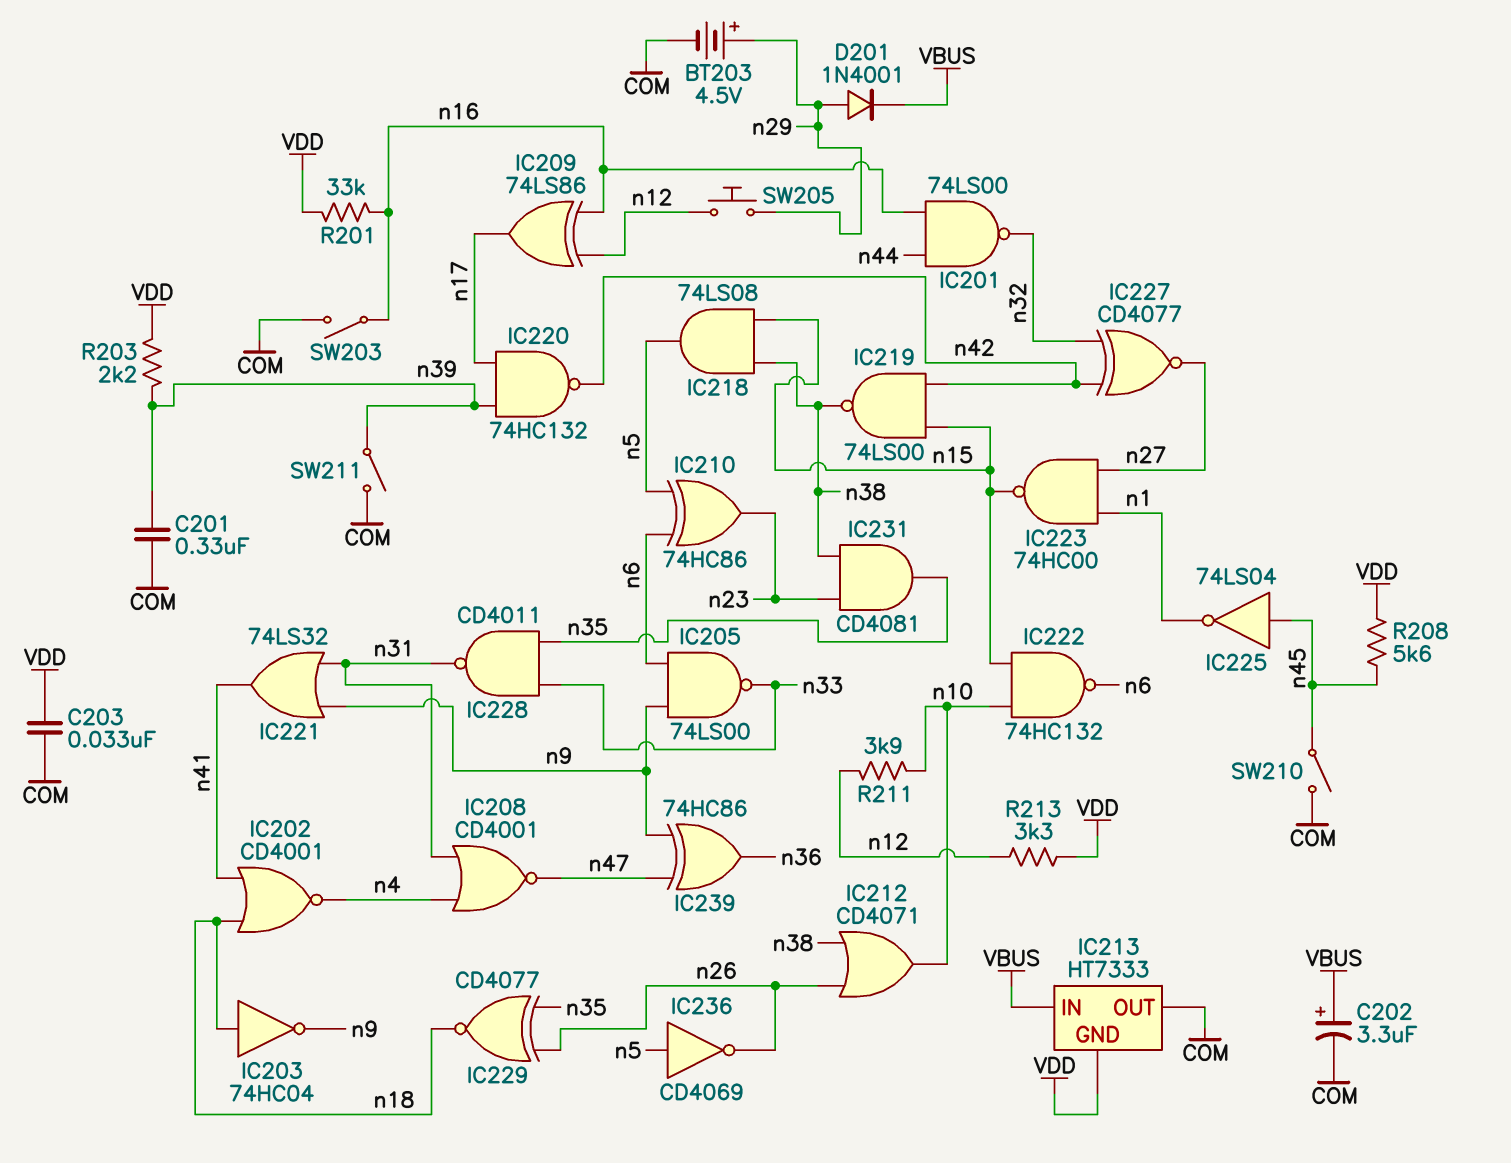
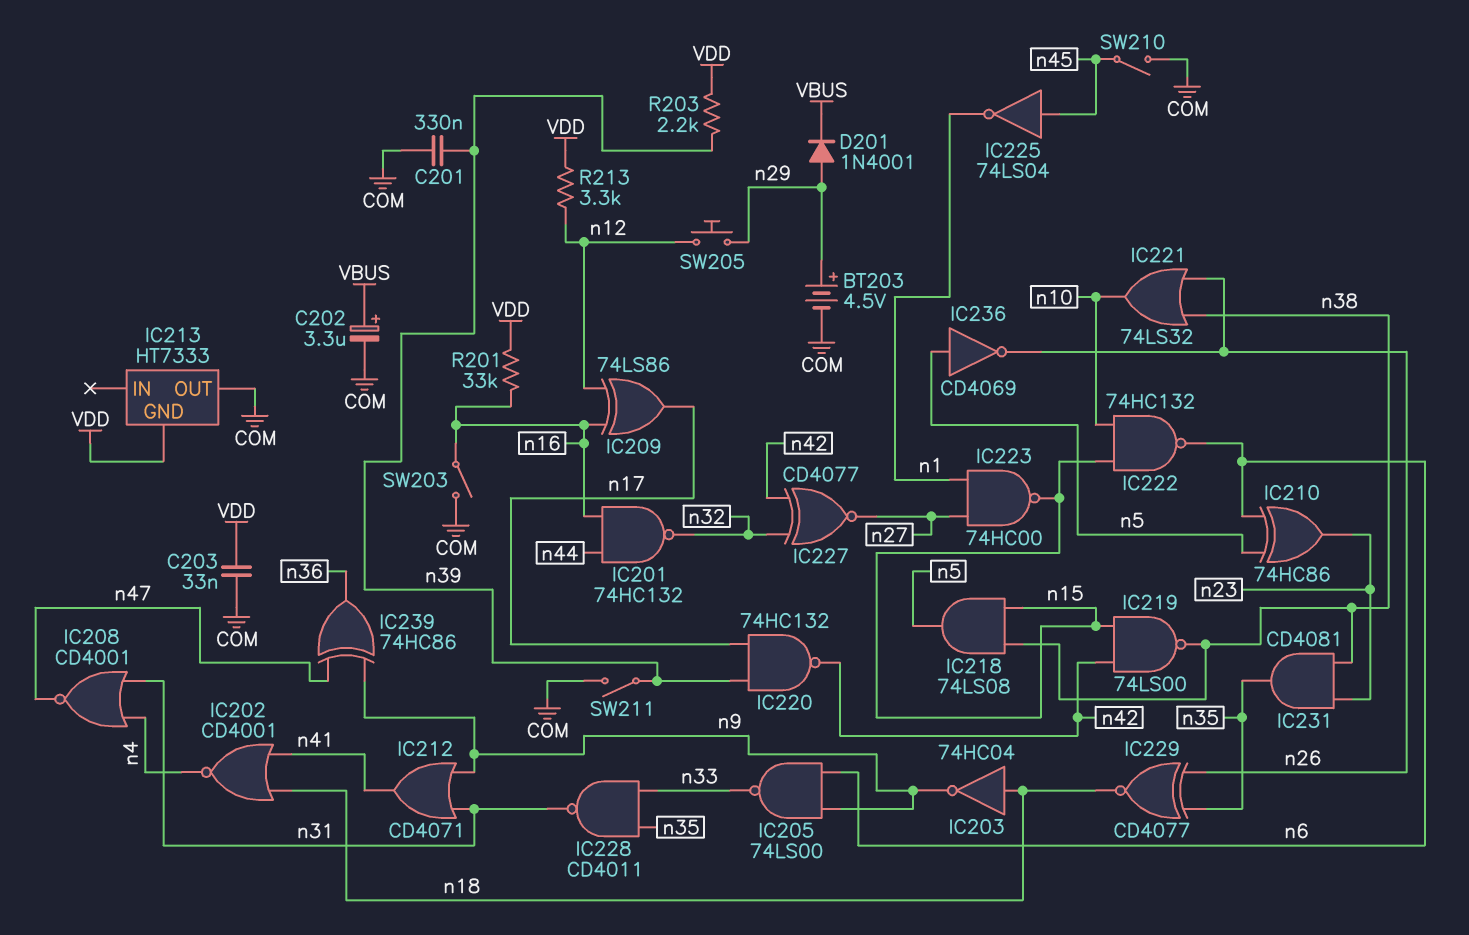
IC201: NAND 74LS00 (in n16, in n44, out n32) -> NAND 74HC132 (in n16, in n44, out n32)
IC212: OR CD4071 (in n26, in n38, out n10) -> OR CD4071 (in n9, in n31, out n41)
IC213 pin IN: VBUS -> none
IC221: OR 74LS32 (in n9, in n31, out n41) -> OR 74LS32 (in n26, in n38, out n10)
R208: 5.6k (VDD, n45) -> none
R211: 3.9k (n10, n12) -> none

